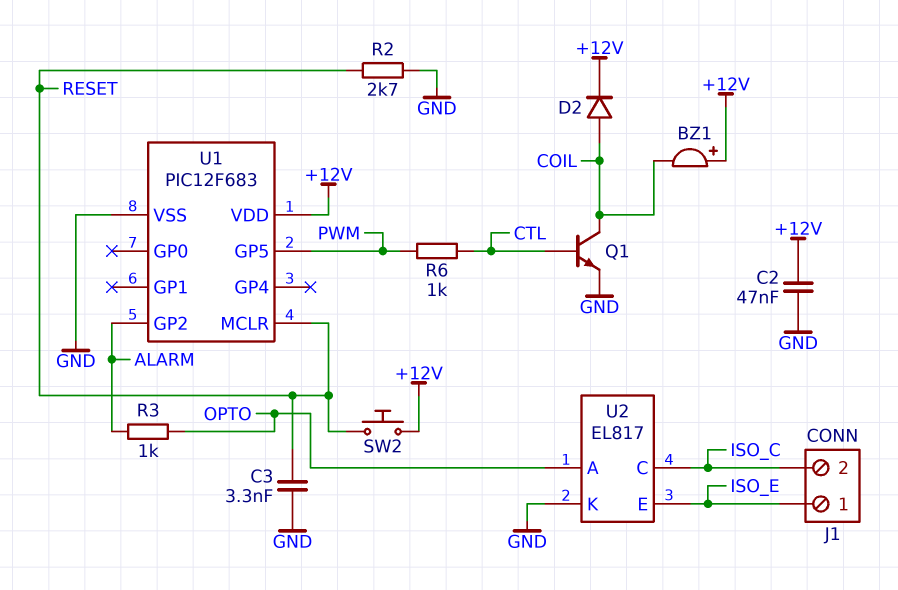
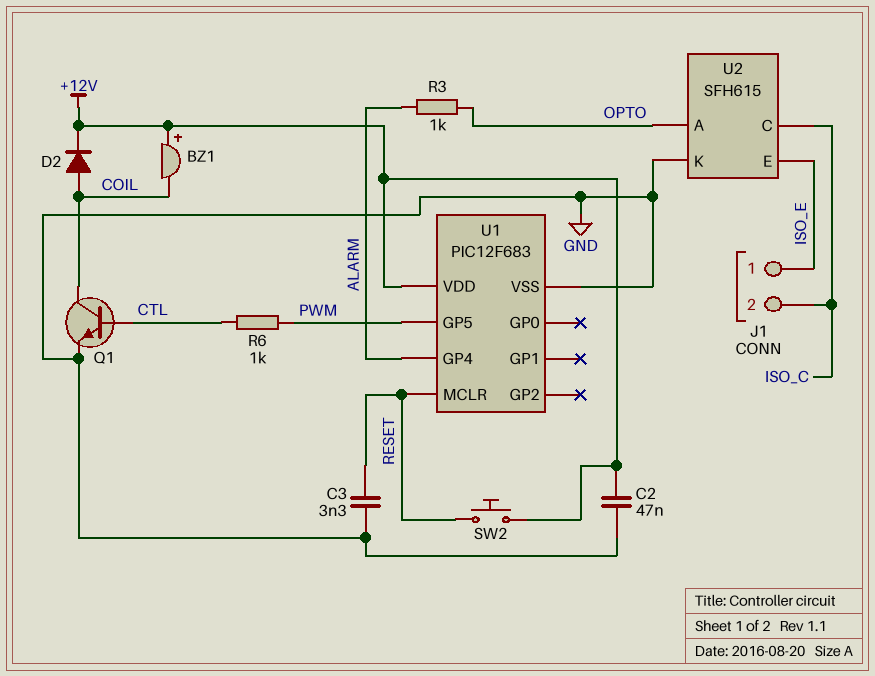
R2: 2.7k (GND, RESET) -> none
U1 pin GP2: ALARM -> none
U1 pin GP4: none -> ALARM
U2: EL817 -> SFH615

